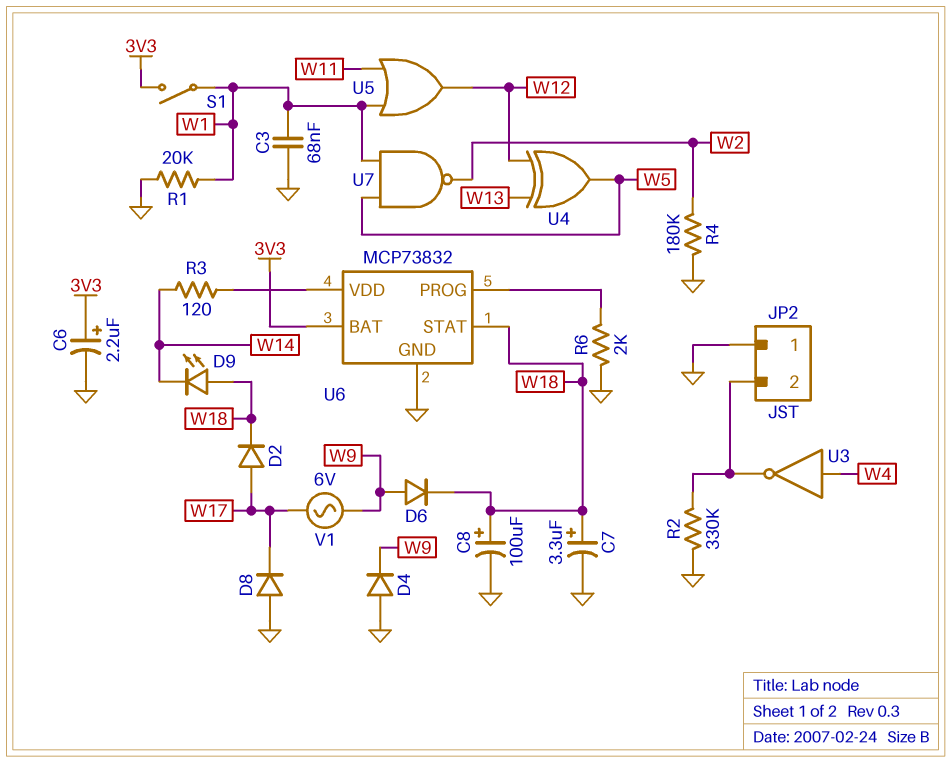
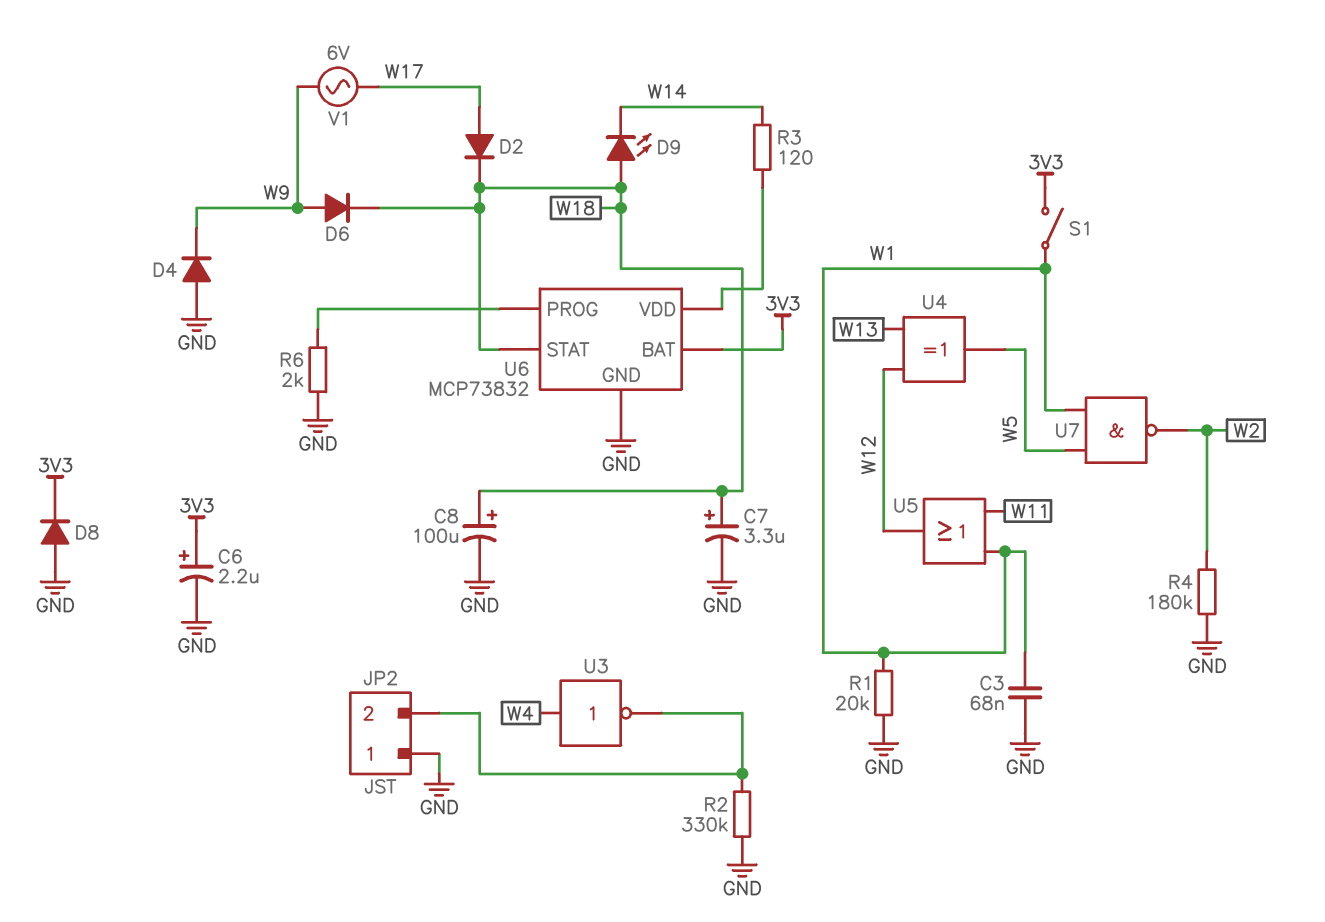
D8: diode (A GND, K W17) -> diode (A GND, K 3V3)

